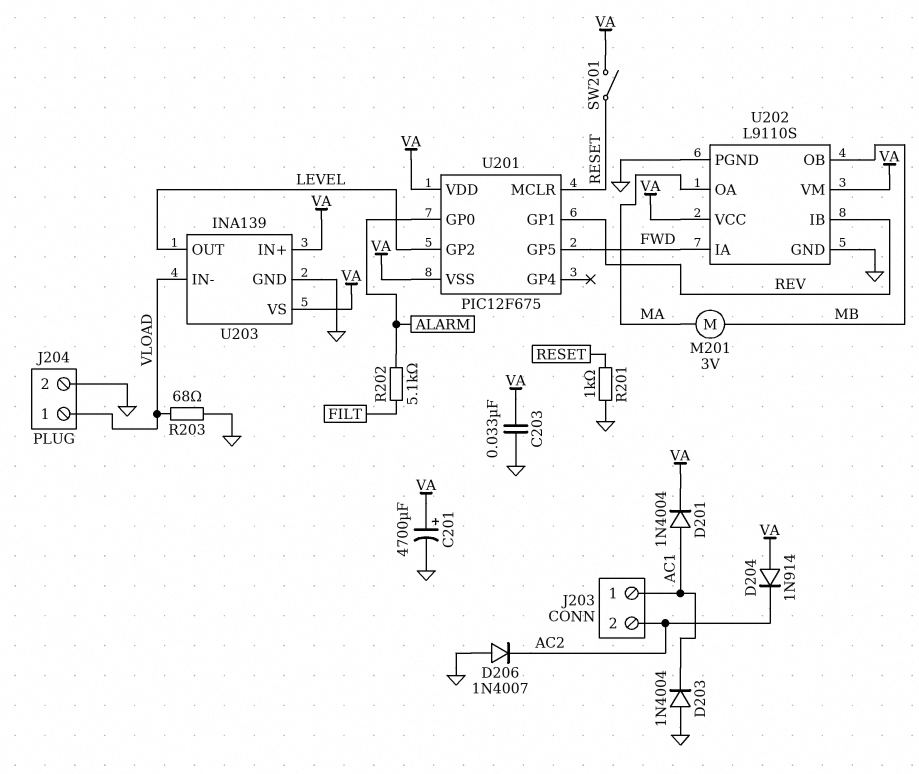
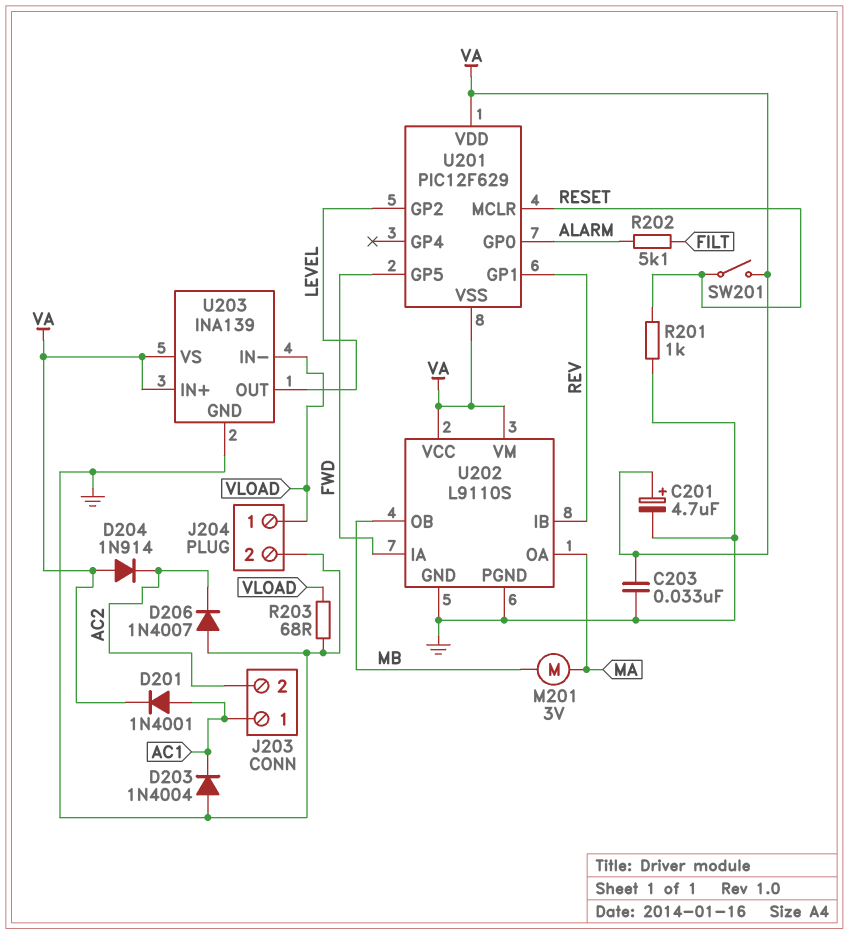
C201: 4700uF (plus VA, minus GND) -> 4.7uF (plus VA, minus GND)
D201: diode 1N4004 (A AC1, K VA) -> diode 1N4001 (A AC1, K VA)
U201: PIC12F675 -> PIC12F629

